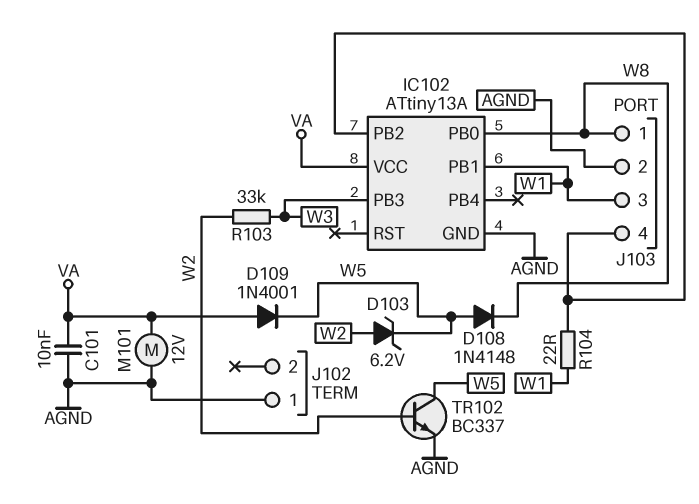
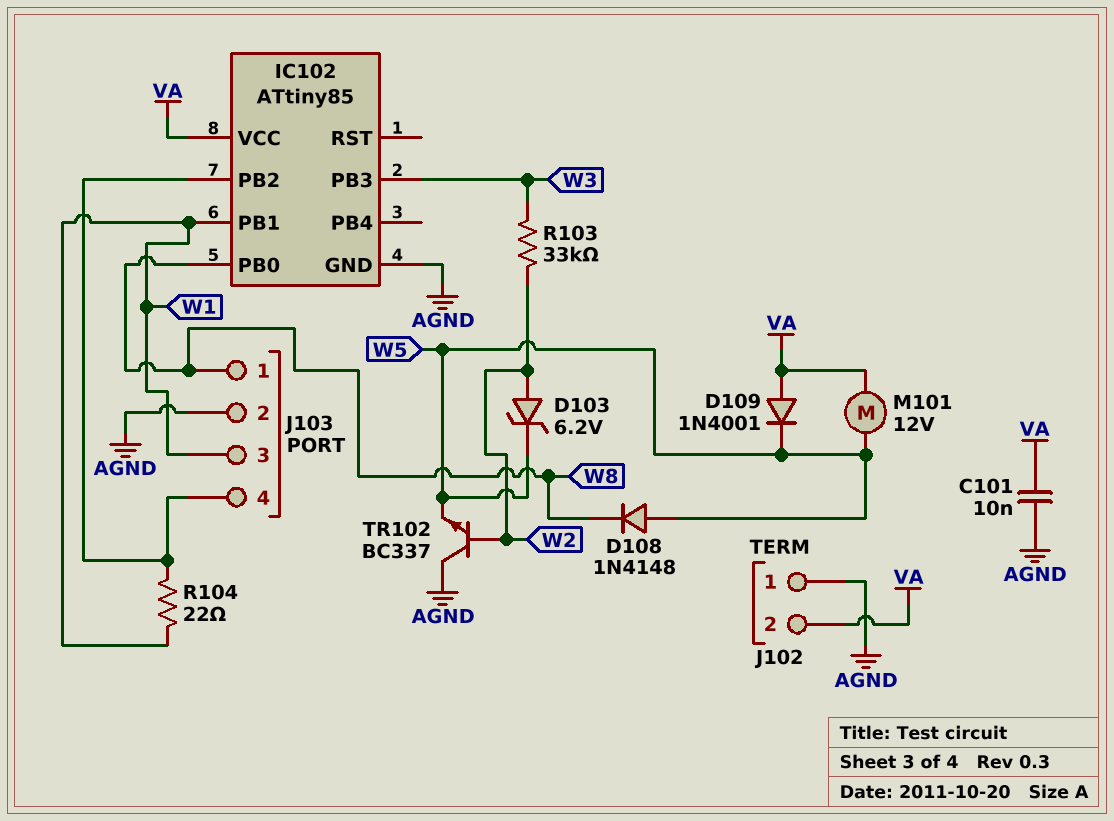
IC102: ATtiny13A -> ATtiny85
J102 pin 2: none -> VA
M101: motor 12V (AGND, VA) -> motor 12V (VA, W5)
TR102: NPN BC337 (B W2, C W5, E AGND) -> NPN BC337 (B W2, C AGND, E W5)

